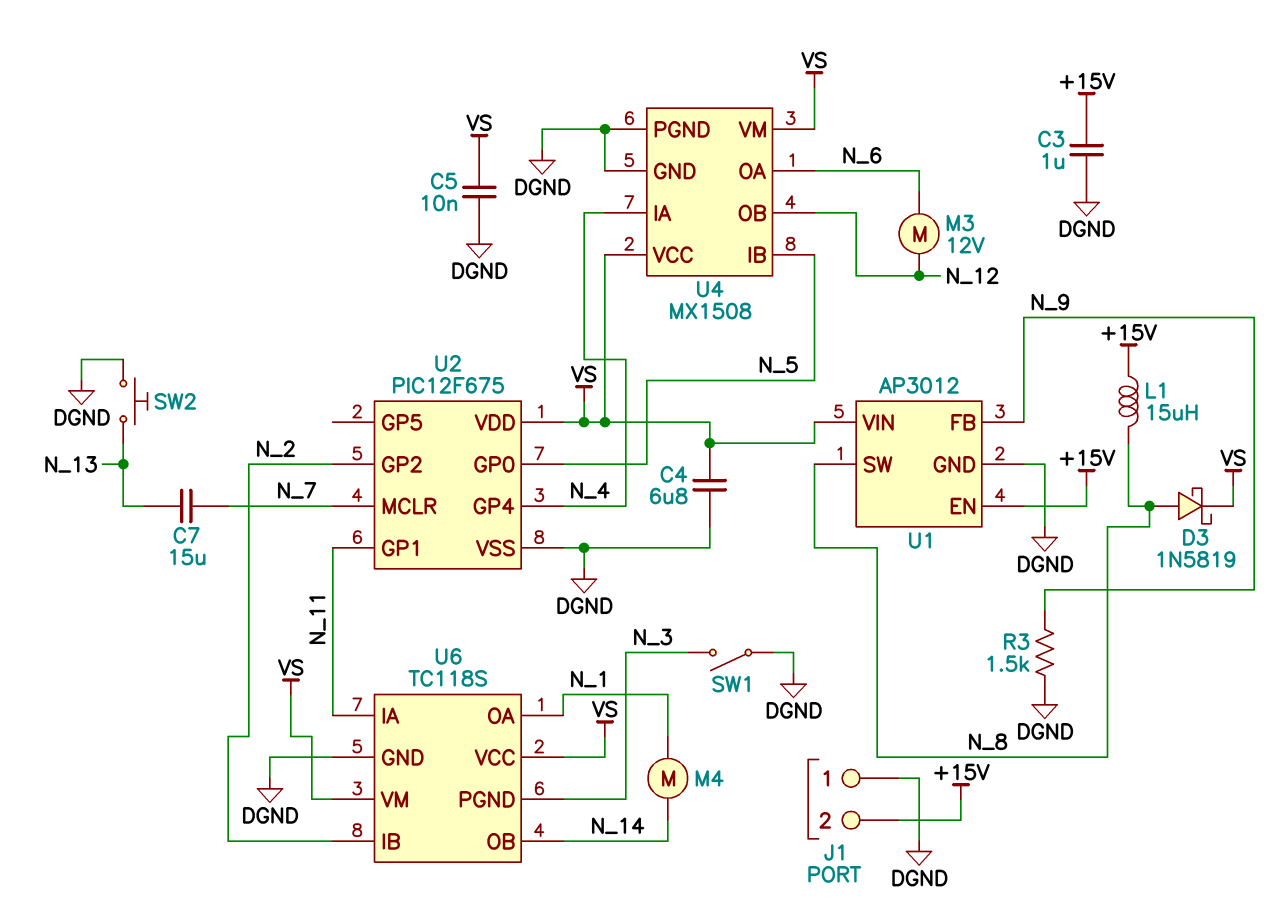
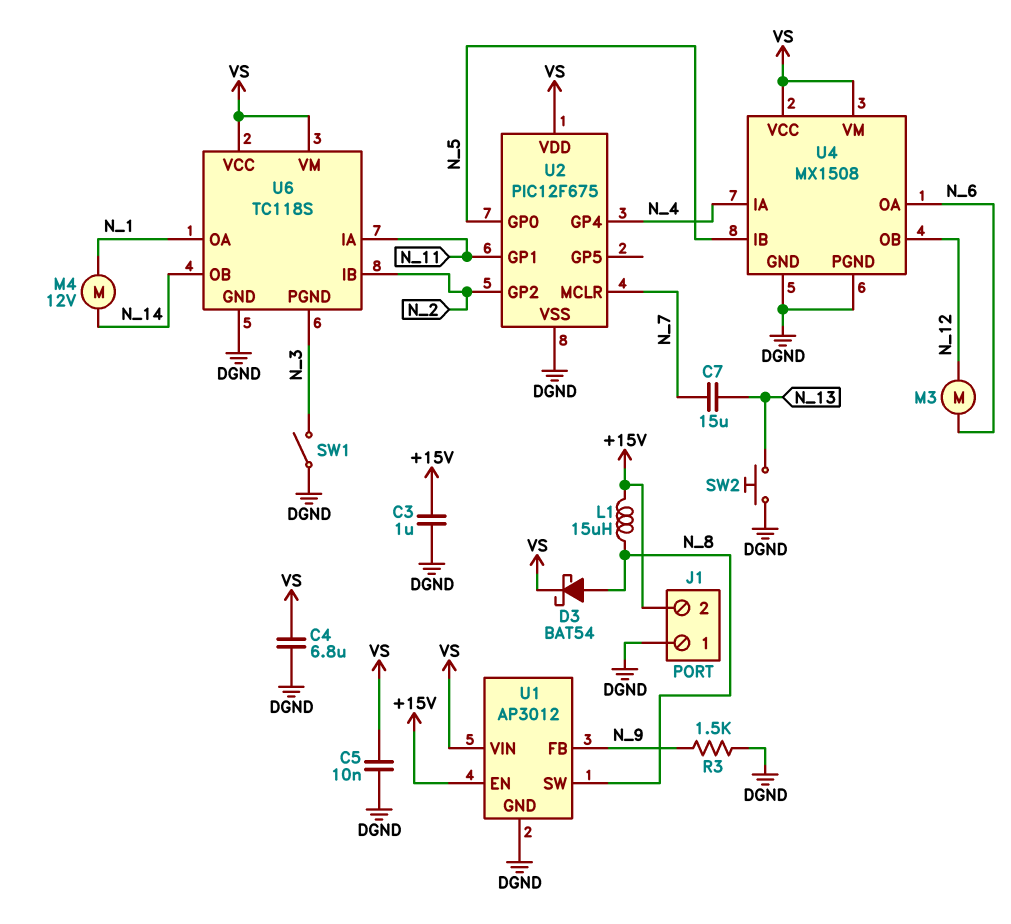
D3: schottky 1N5819 (A N_8, K VS) -> schottky BAT54 (A N_8, K VS)
M3: motor 12V (N_6, N_12) -> motor (N_6, N_12)
M4: motor (N_1, N_14) -> motor 12V (N_1, N_14)

